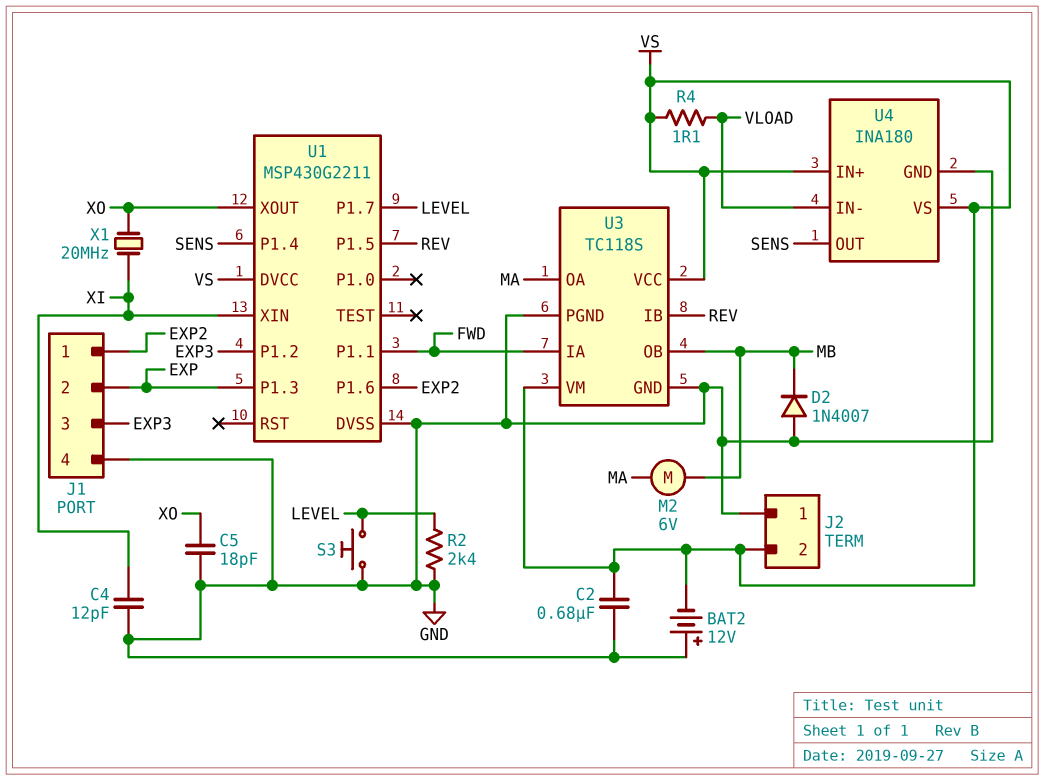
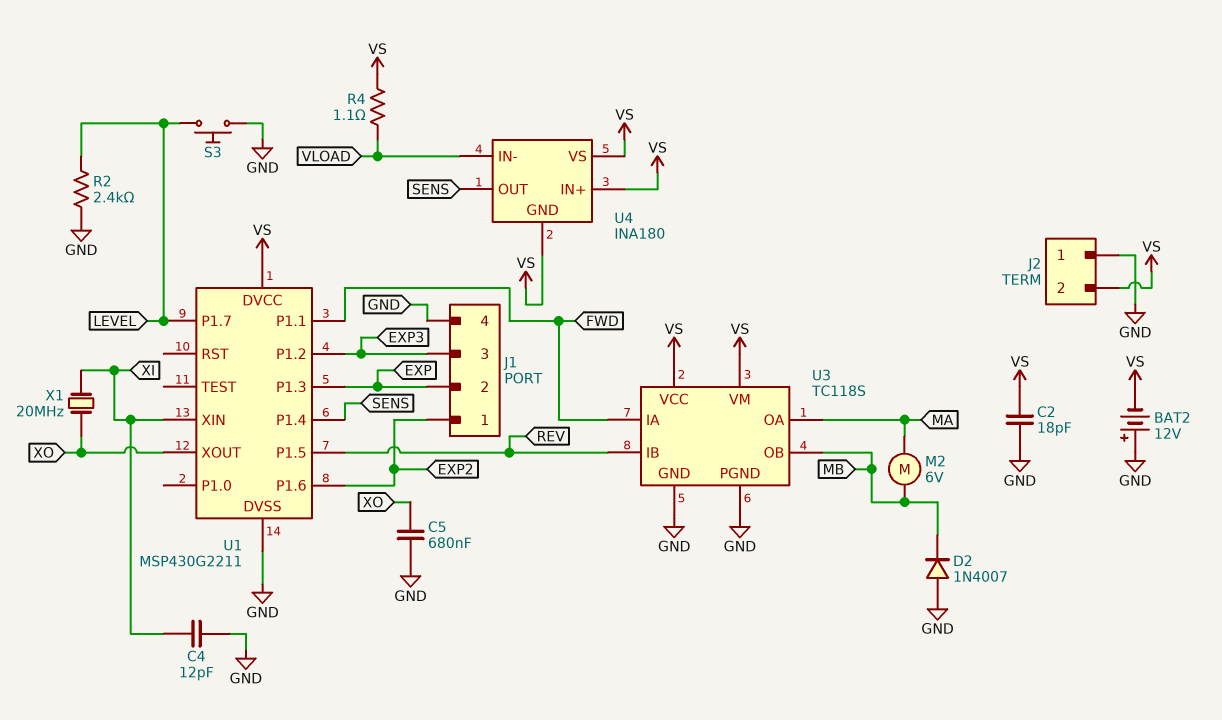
C2: 680nF (GND, VS) -> 18pF (GND, VS)
C5: 18pF (GND, XO) -> 680nF (GND, XO)
U4 pin GND: GND -> VS

